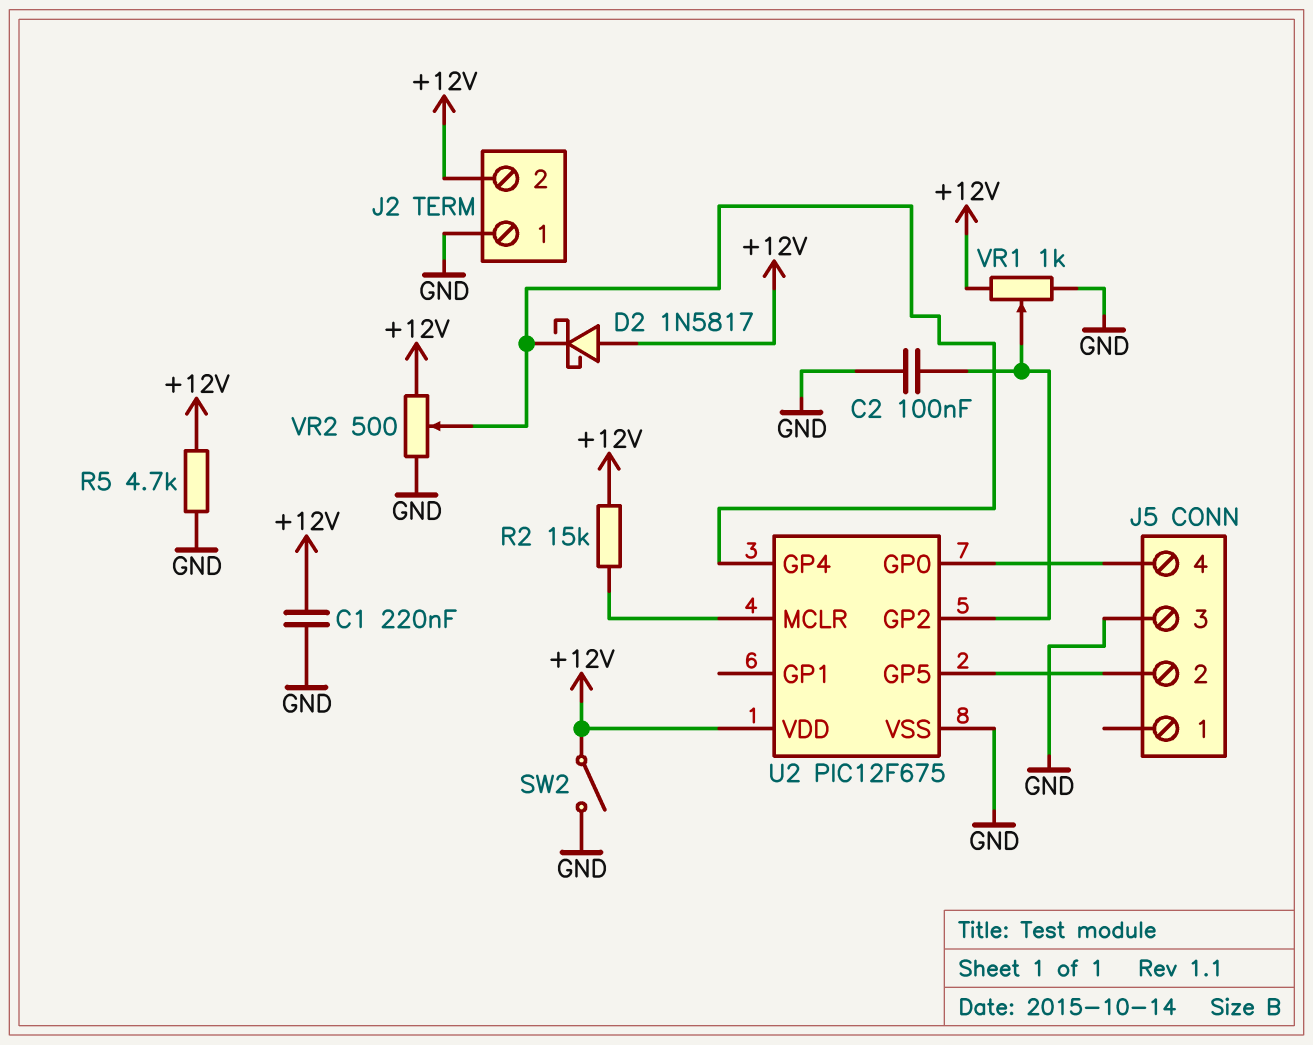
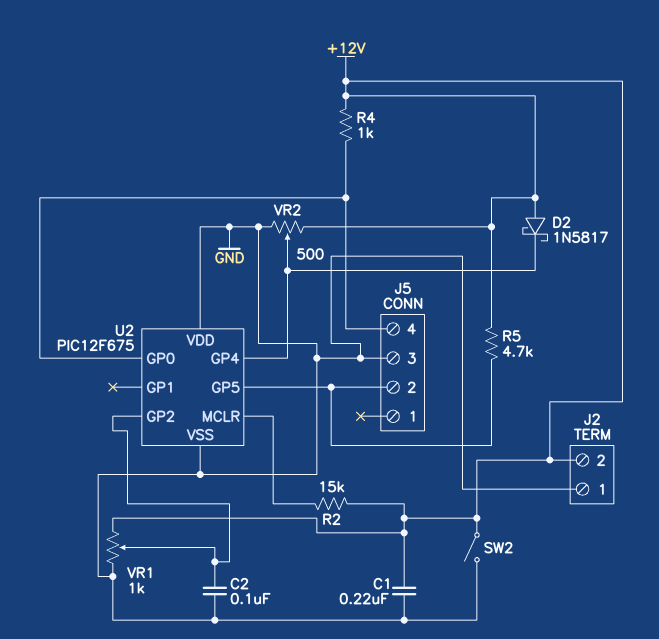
R4: none -> 1k (+12V, J5/4)
R5: 4.7k (+12V, GND) -> 4.7k (+12V, J5/2)
U2 pin VDD: +12V -> GND

